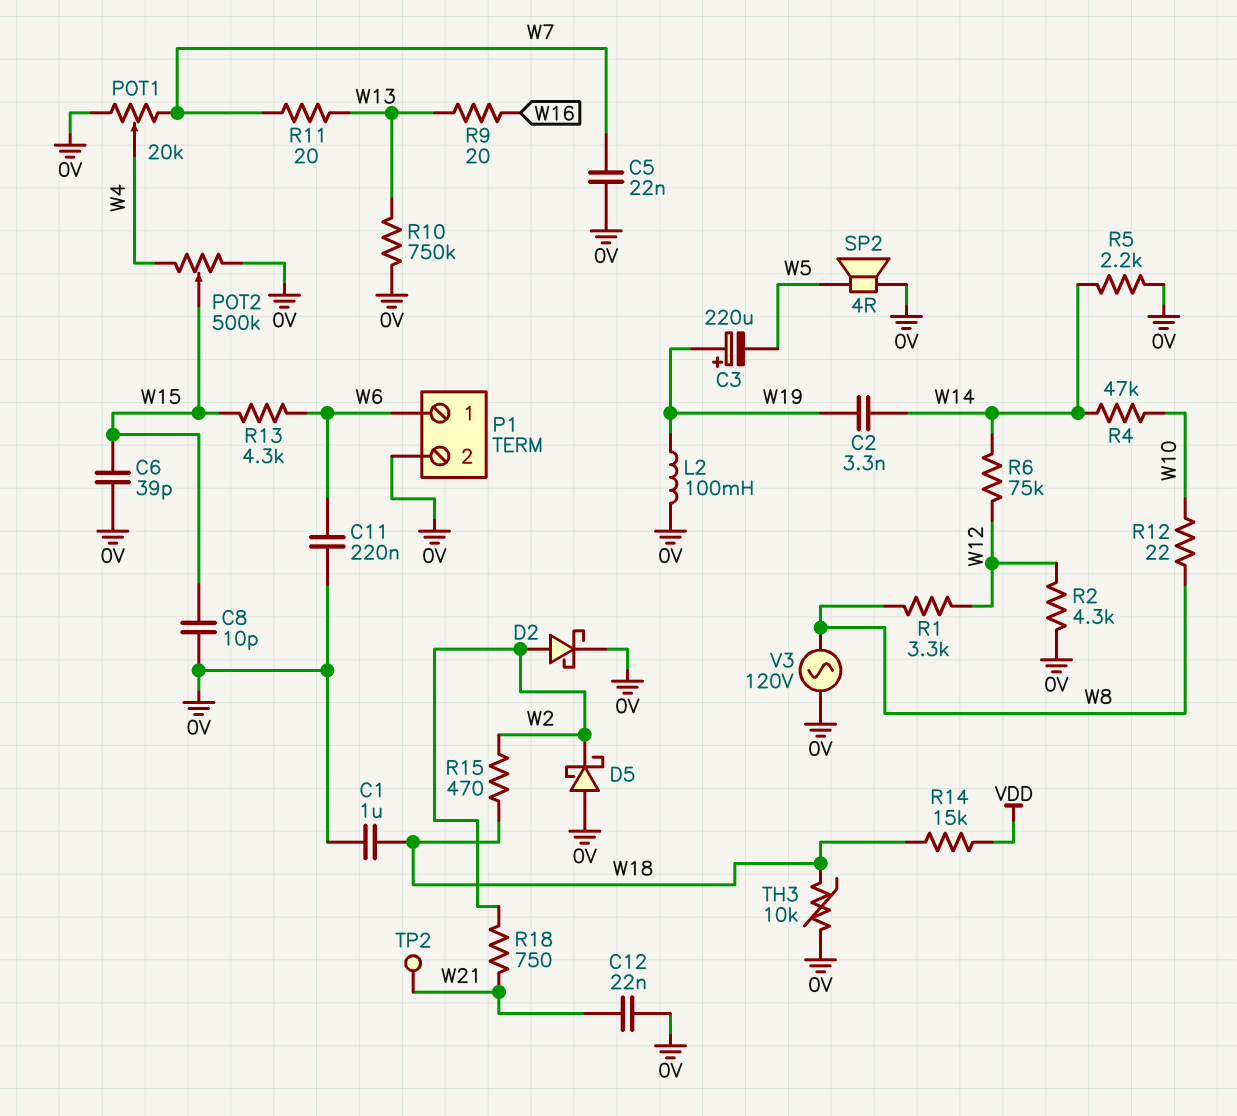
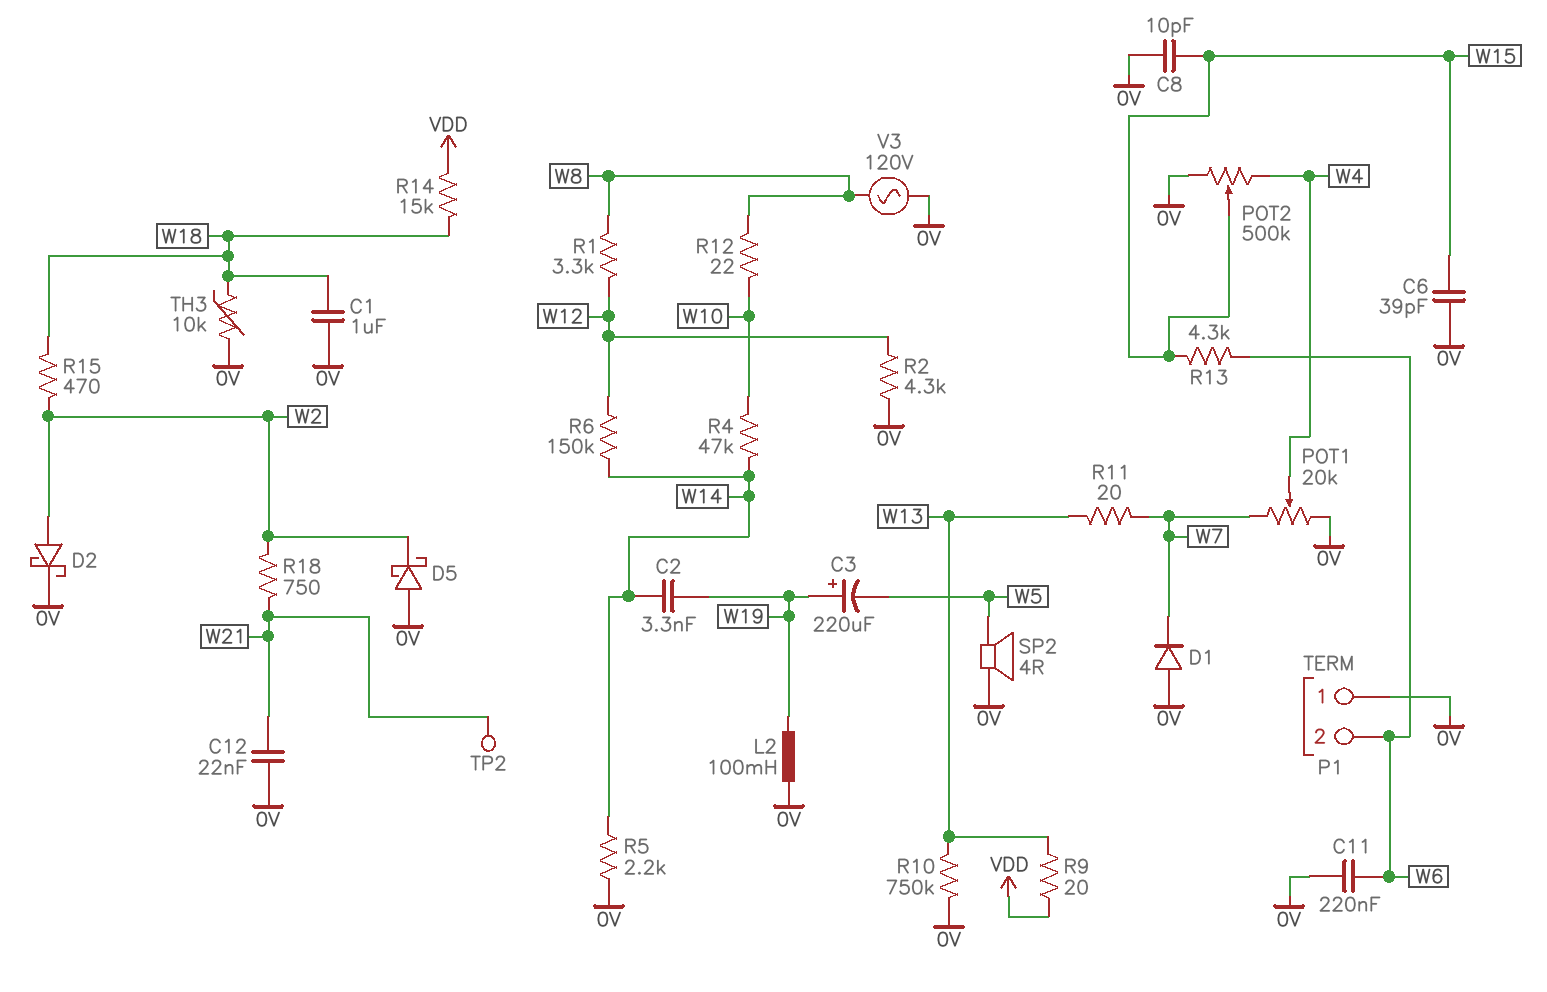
C5: 22nF (0V, W7) -> none
D1: none -> diode (A 0V, K W7)
P1 pin 1: W6 -> 0V
P1 pin 2: 0V -> W6
R6: 75k (W12, W14) -> 150k (W12, W14)
R9: 20 (W13, W16) -> 20 (VDD, W13)

